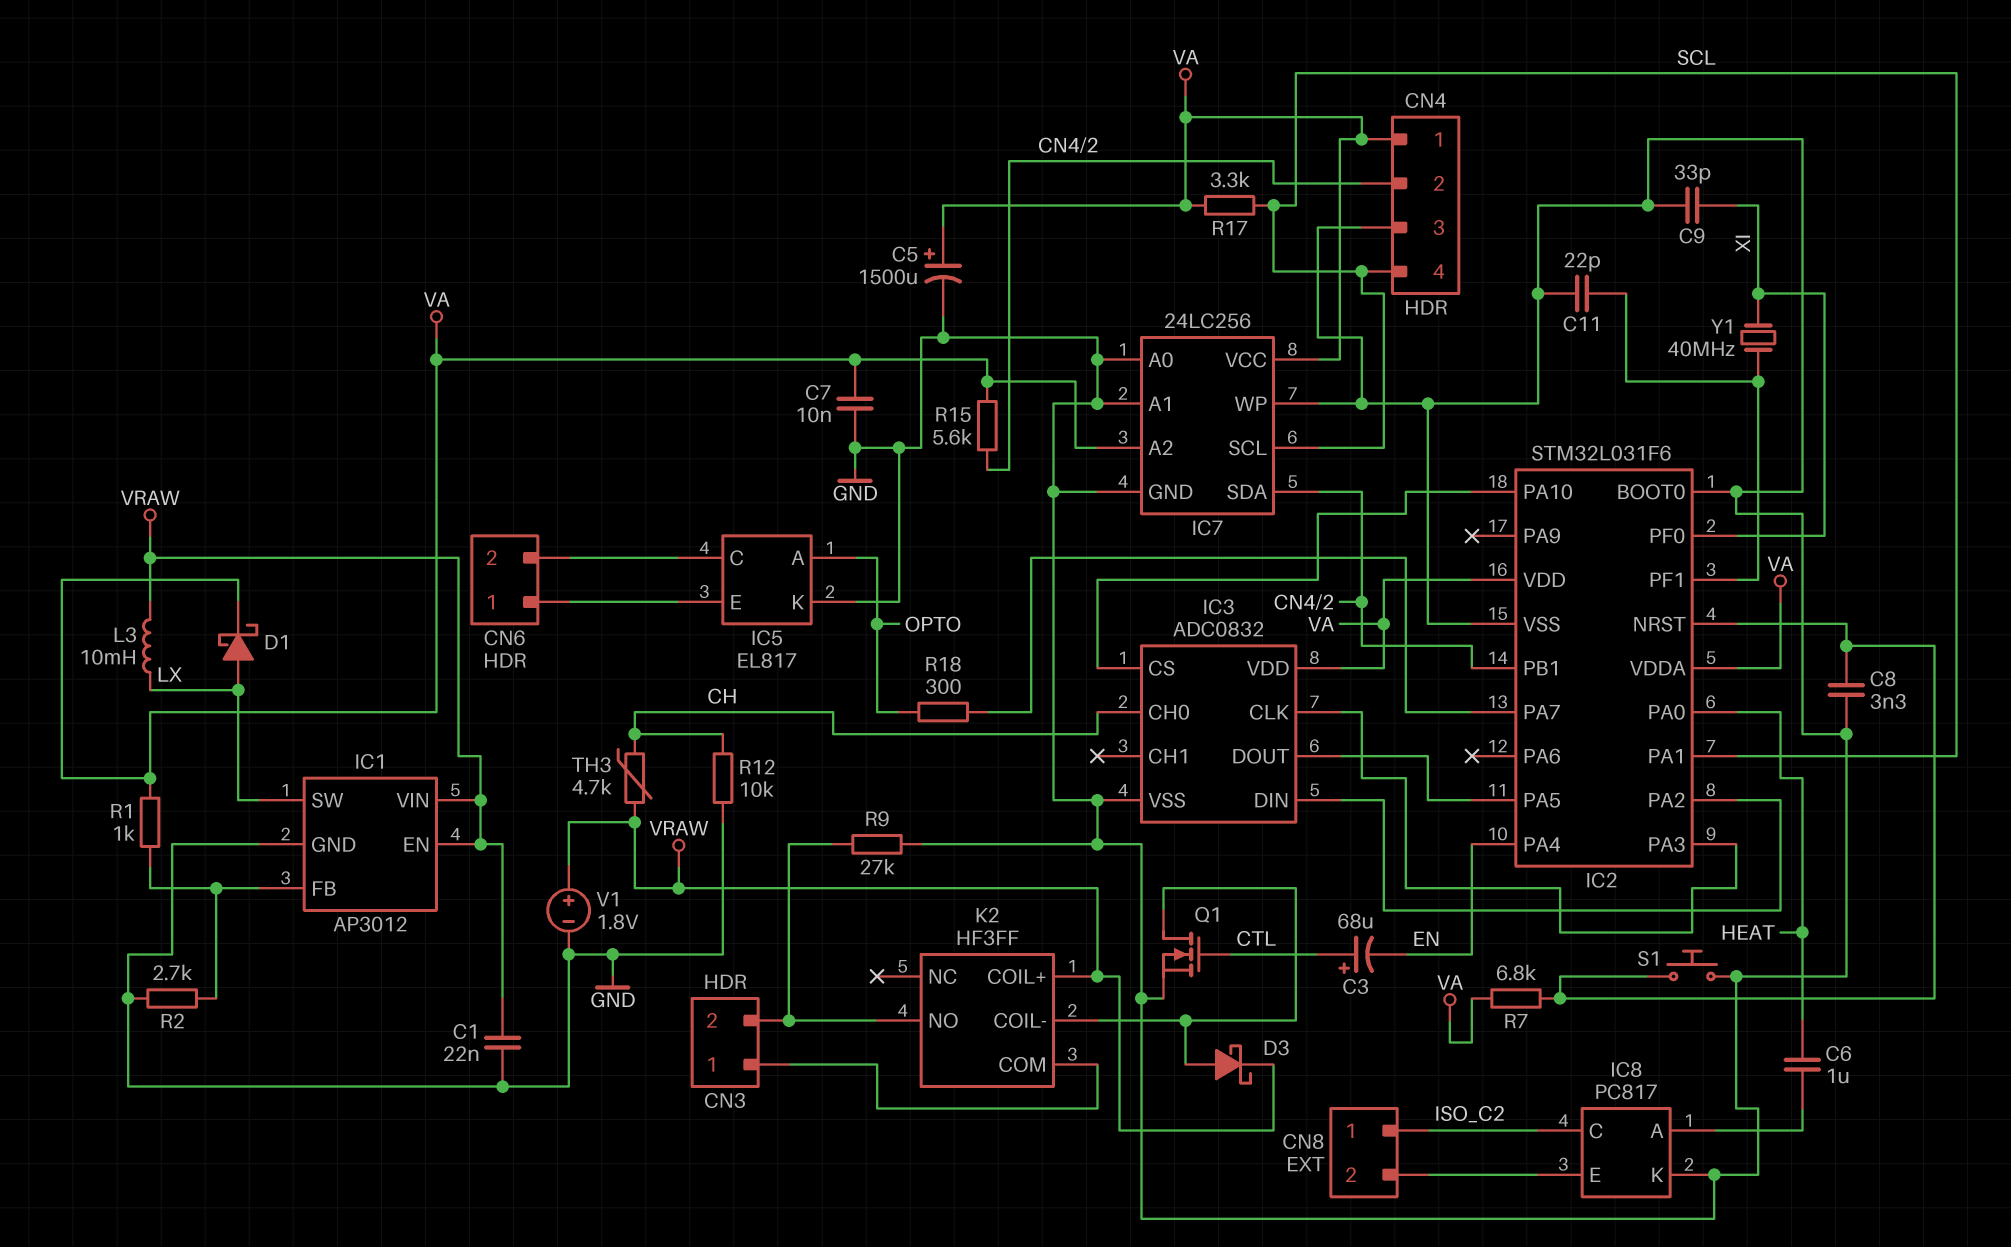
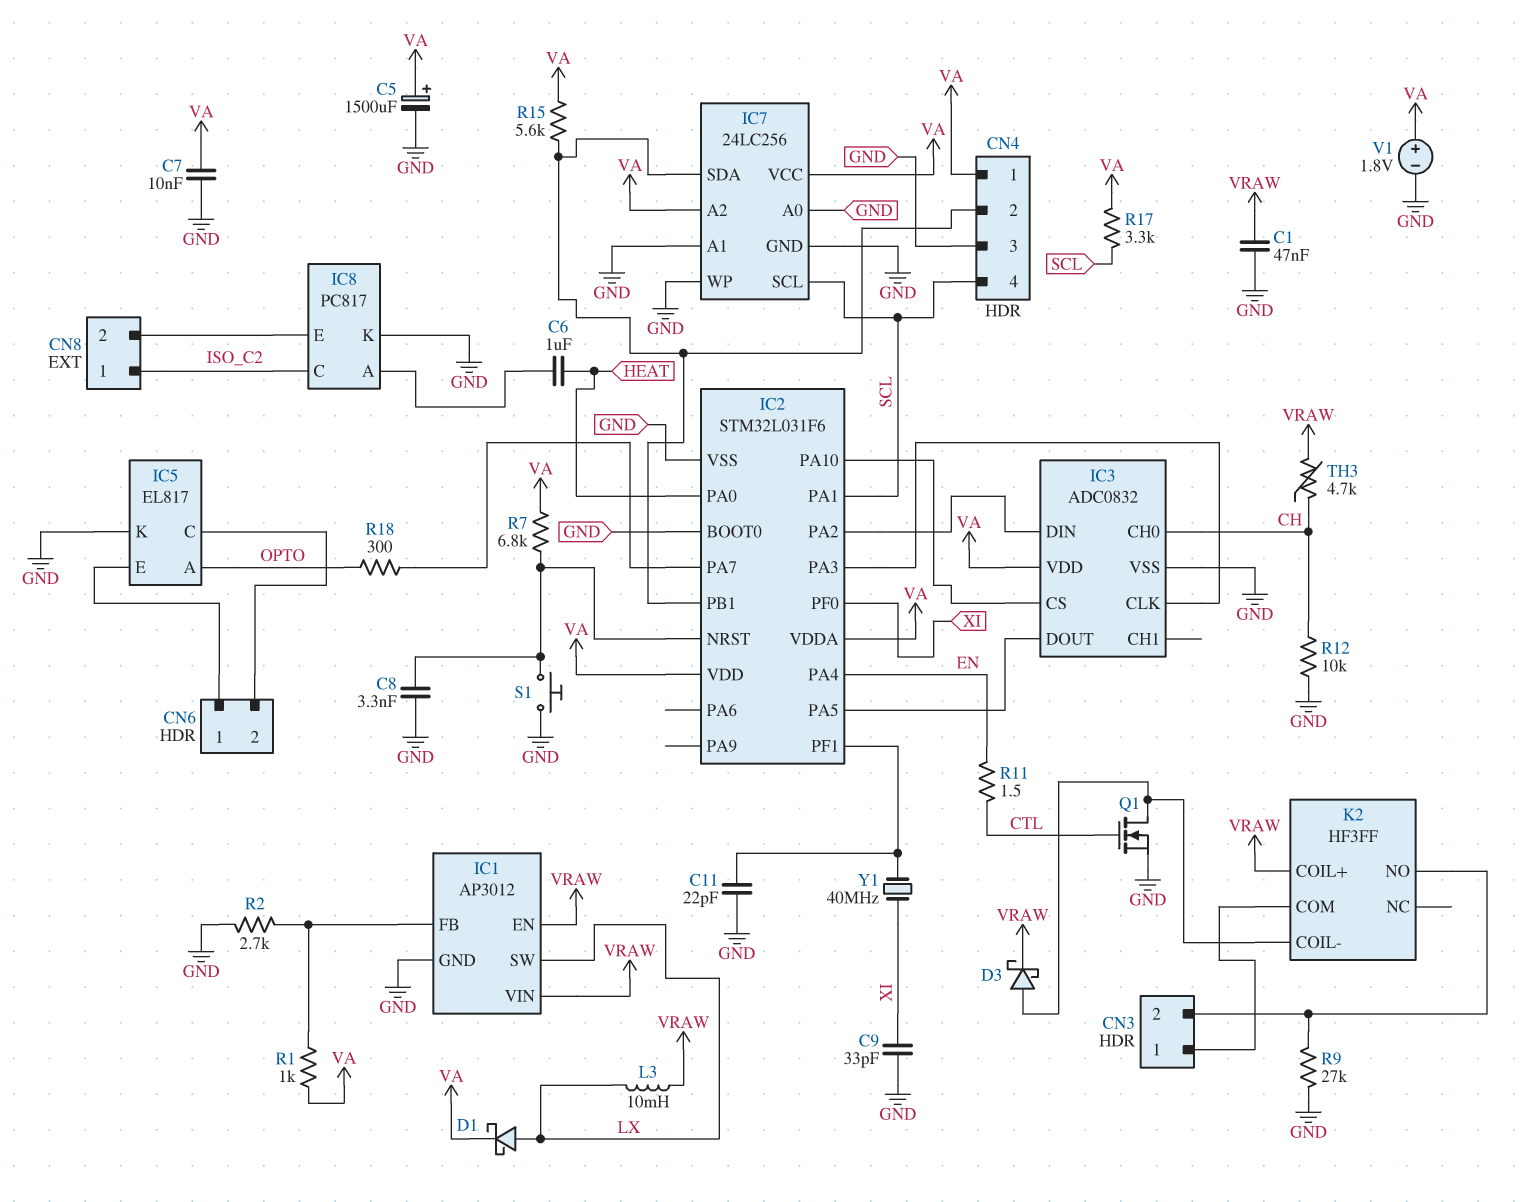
C1: 22nF (GND, VRAW) -> 47nF (GND, VRAW)
C3: 68uF (plus CTL, minus EN) -> none
R11: none -> 1.5 (CTL, EN)
V1: 1.8V (plus VRAW, minus GND) -> 1.8V (plus VA, minus GND)

